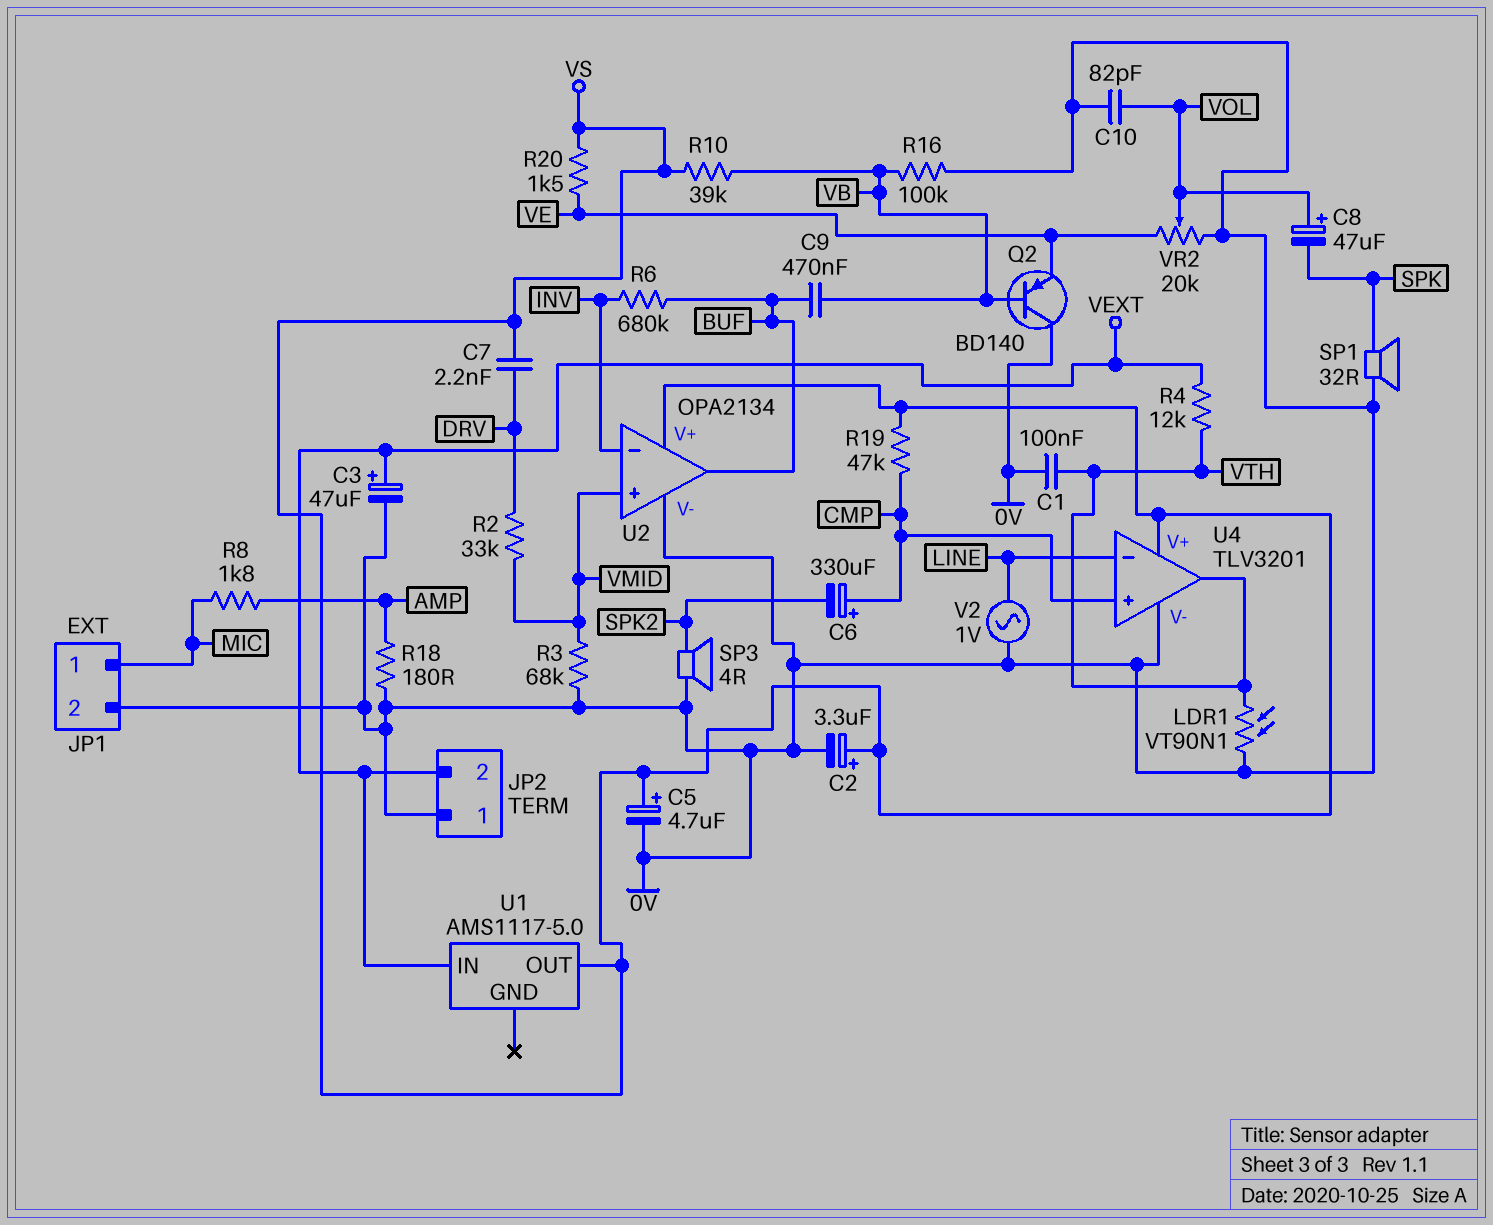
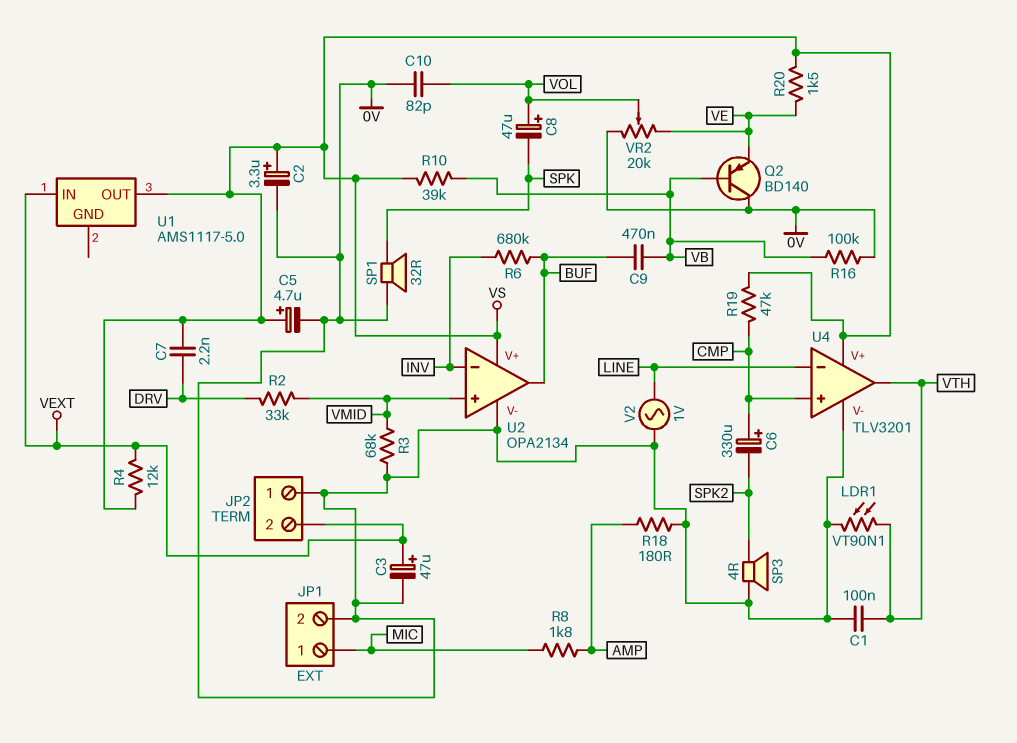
R4: 12k (VEXT, VTH) -> 12k (VEXT, VS)

